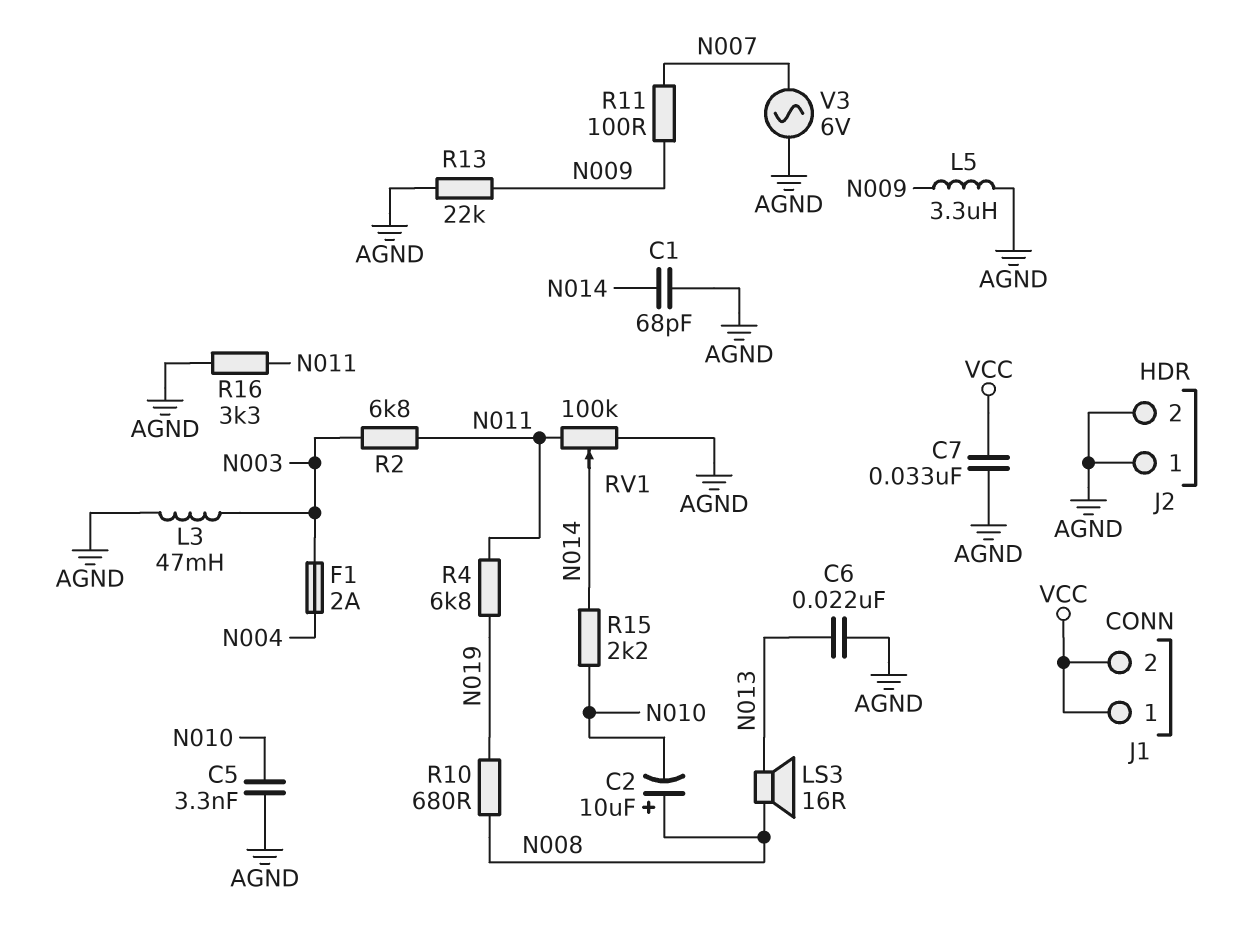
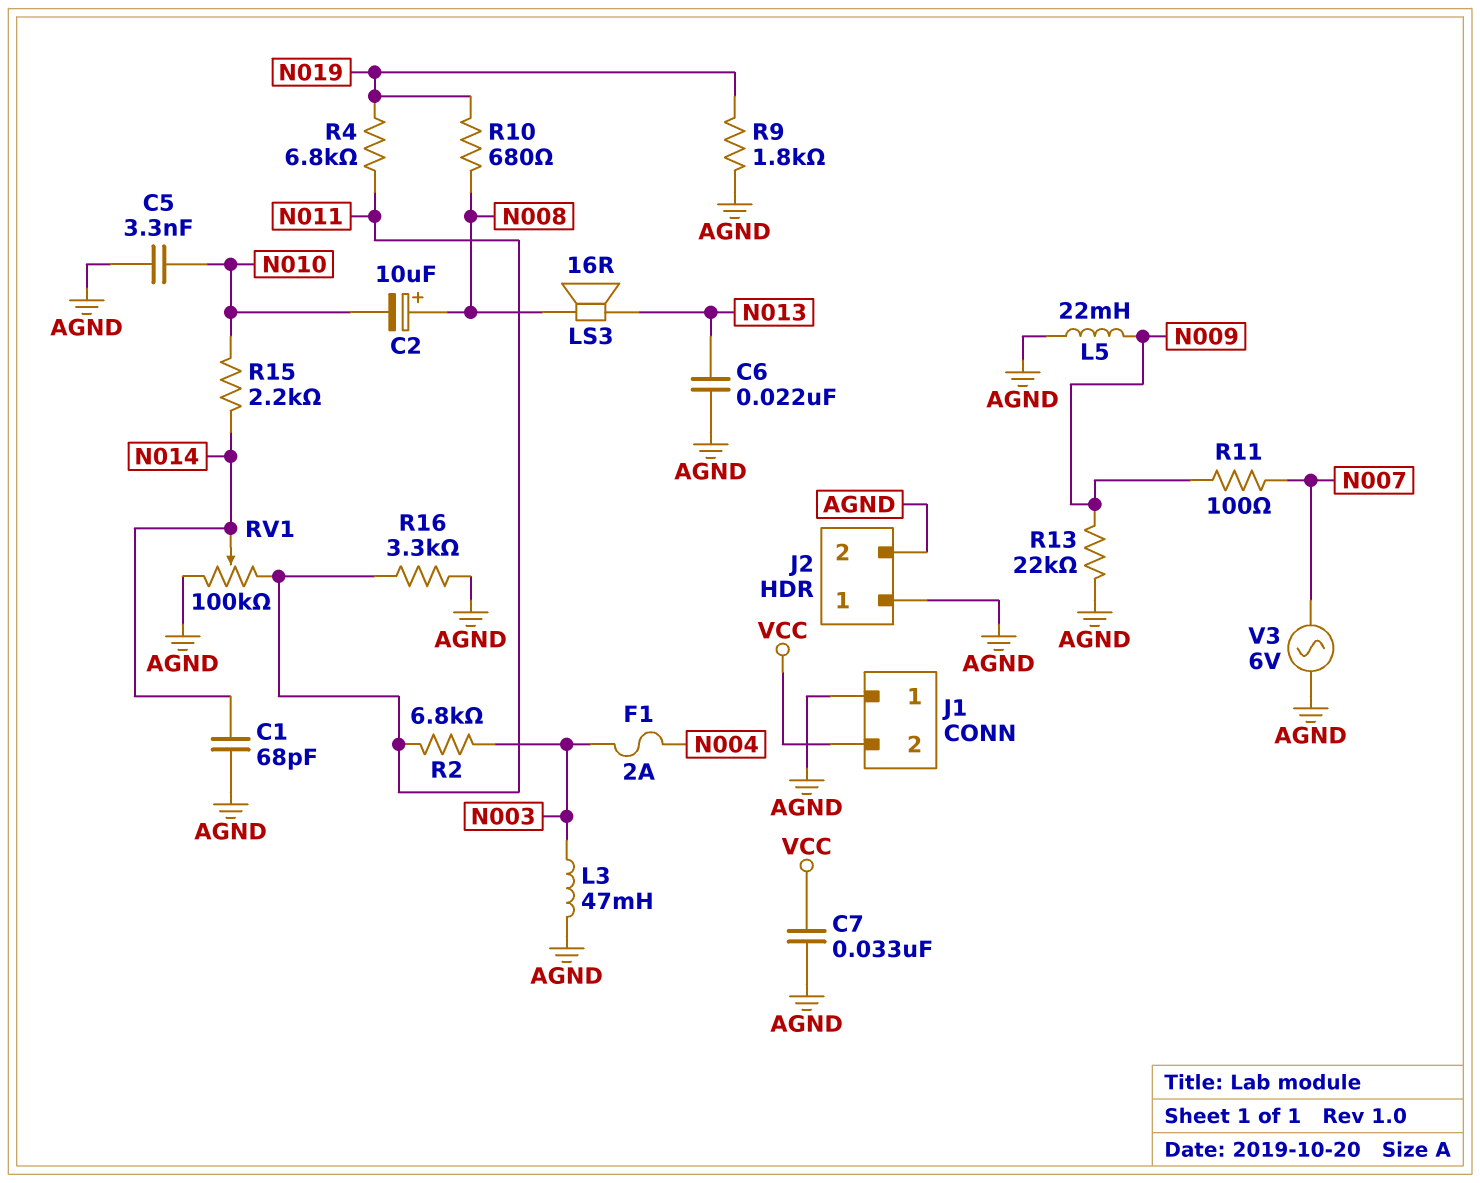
J1 pin 1: VCC -> AGND
L5: 3.3uH (AGND, N009) -> 22mH (AGND, N009)
R9: none -> 1.8k (AGND, N019)

